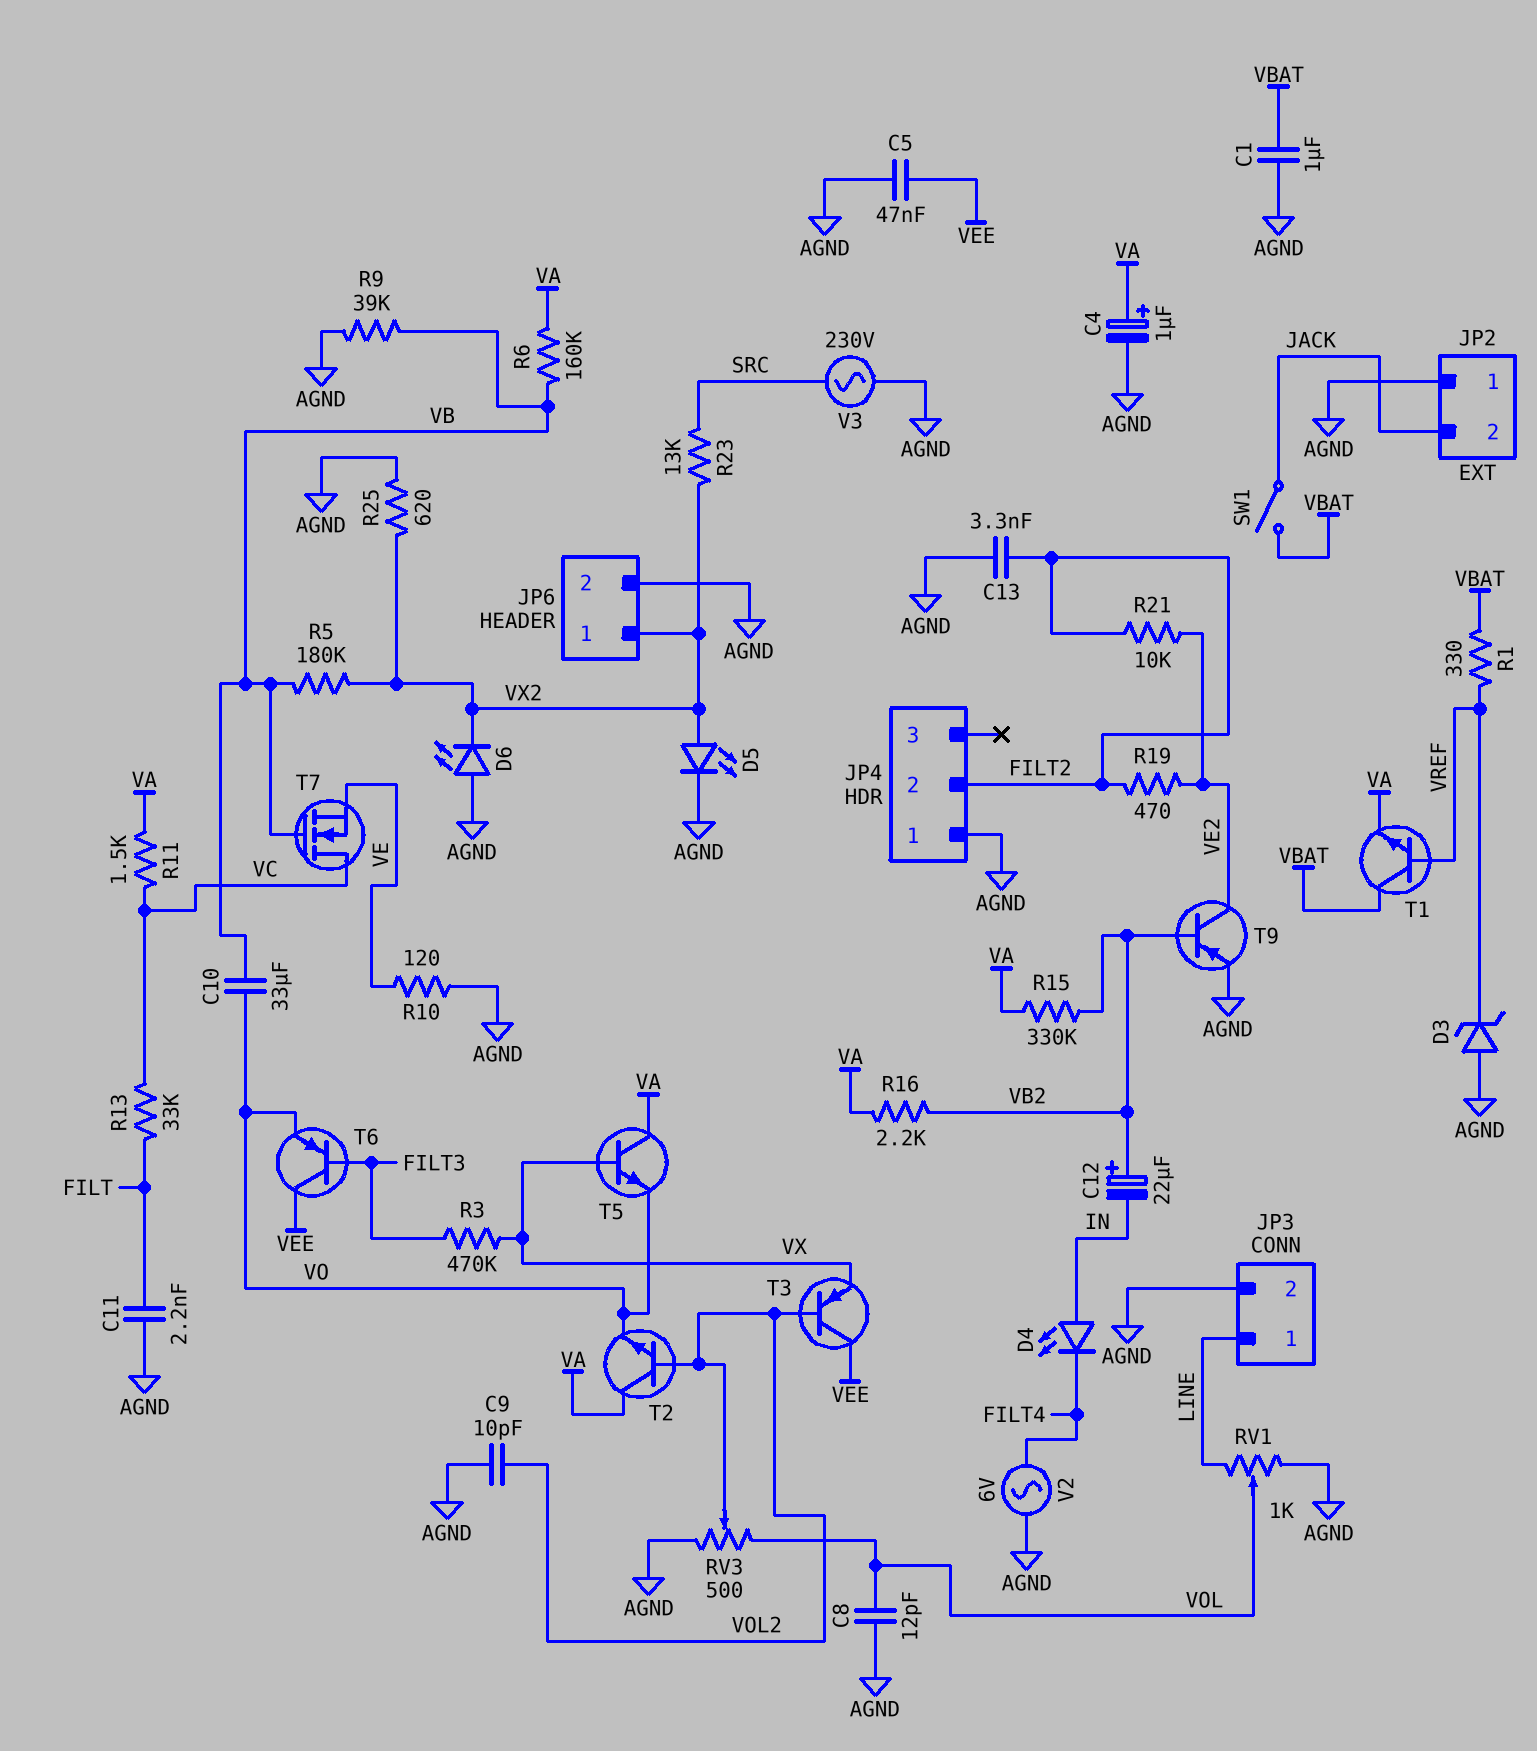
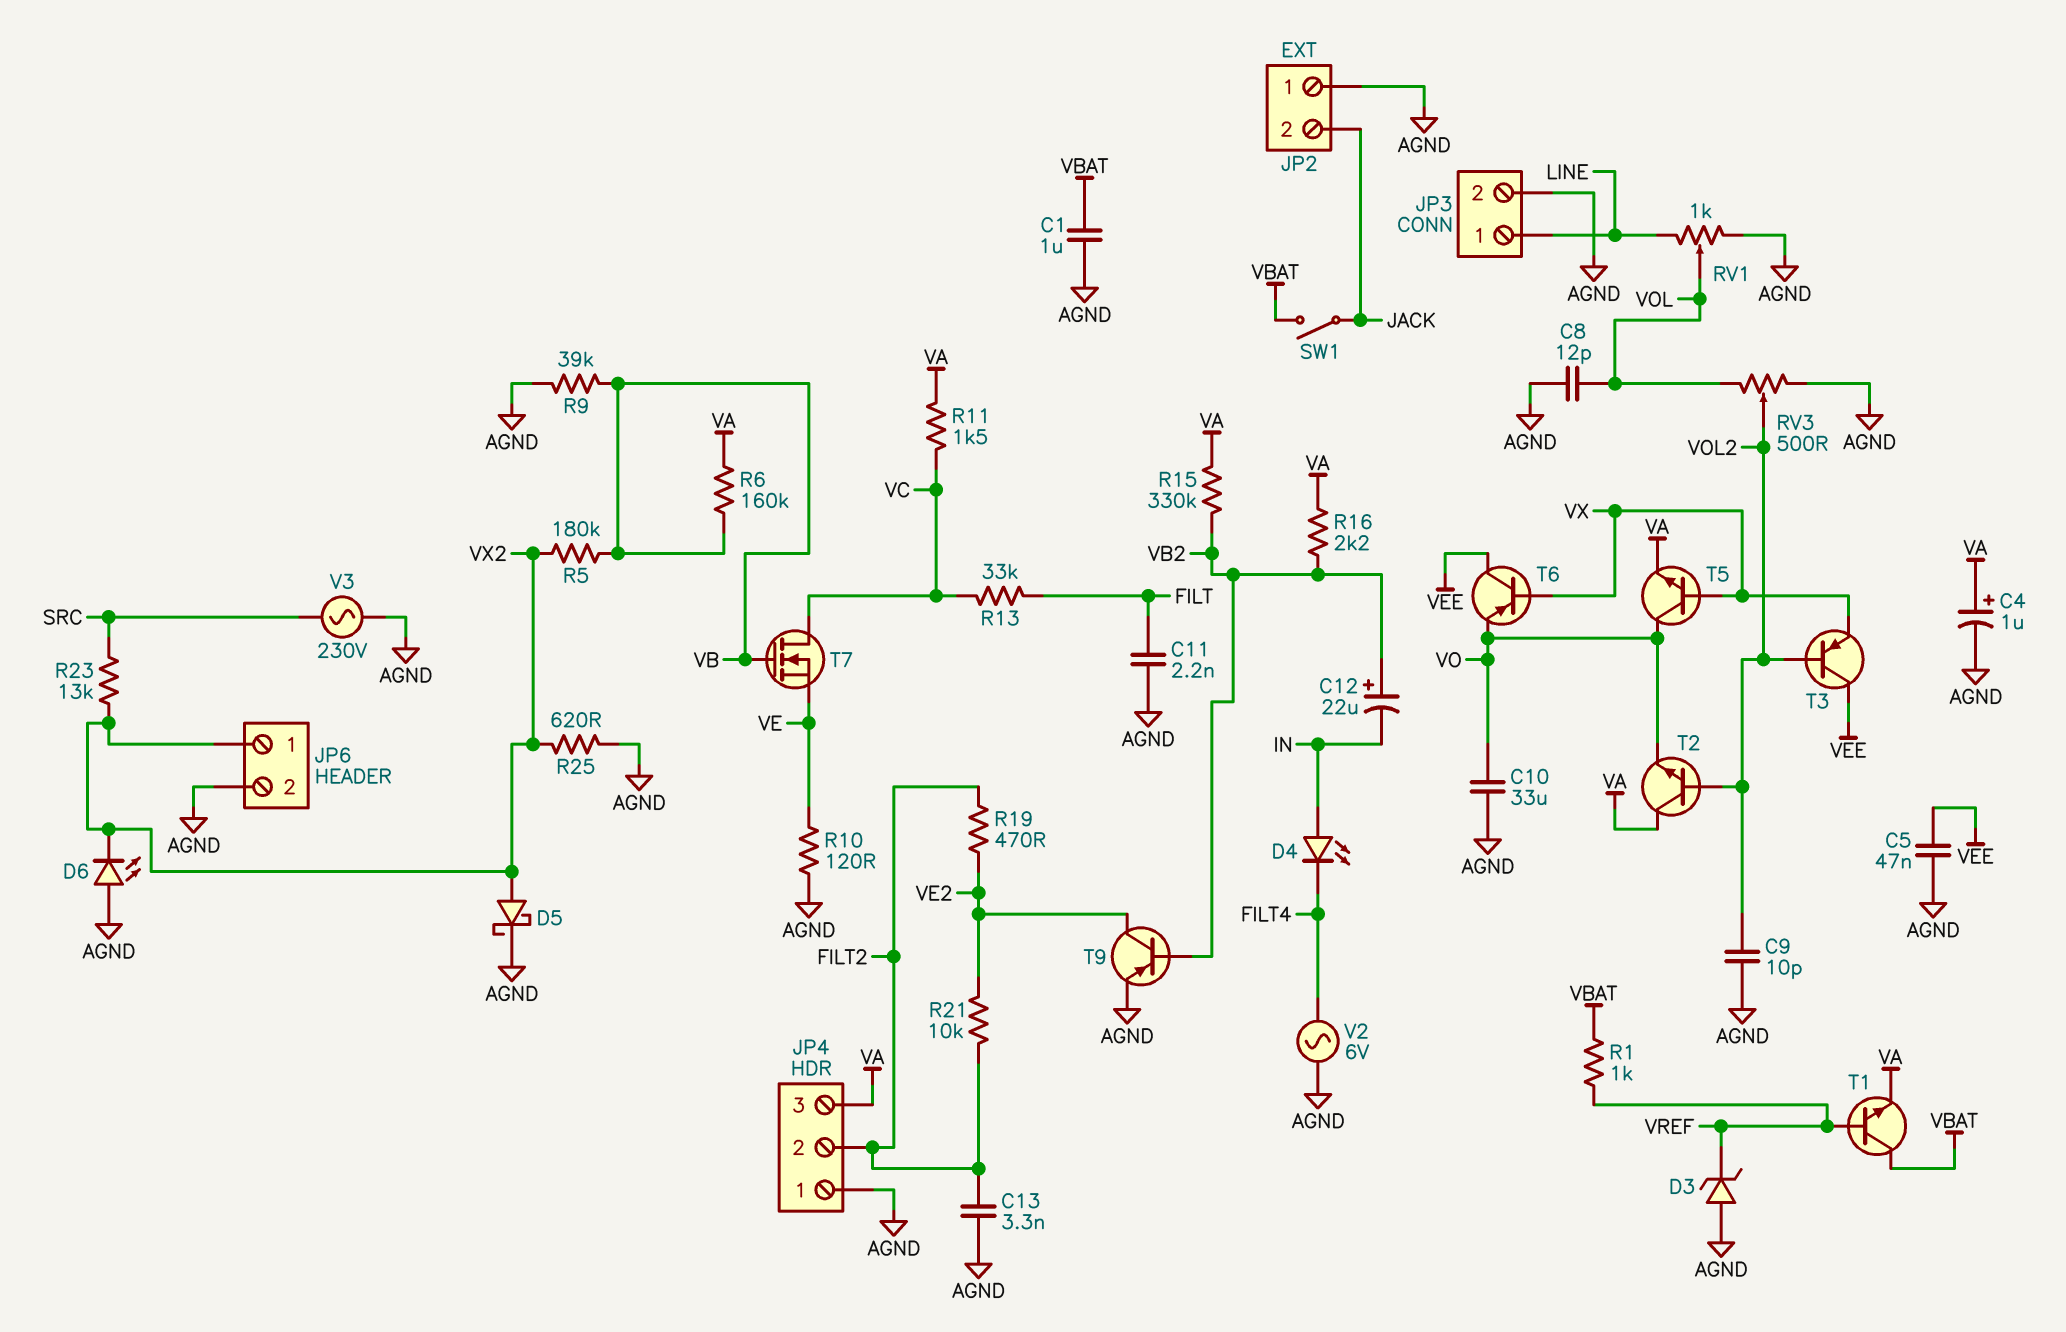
C10: 33uF (VB, VO) -> 33uF (AGND, VO)
D5: LED (A VX2, K AGND) -> schottky (A VX2, K AGND)
JP4 pin 3: none -> VA
R1: 330 (VBAT, VREF) -> 1k (VBAT, VREF)
R3: 470k (FILT3, VX) -> none
T5: NPN (B VX, C VA, E VO) -> NPN (B VX, C VO, E VA)
T6: PNP (B FILT3, C VEE, E VO) -> PNP (B VX, C VEE, E VO)

